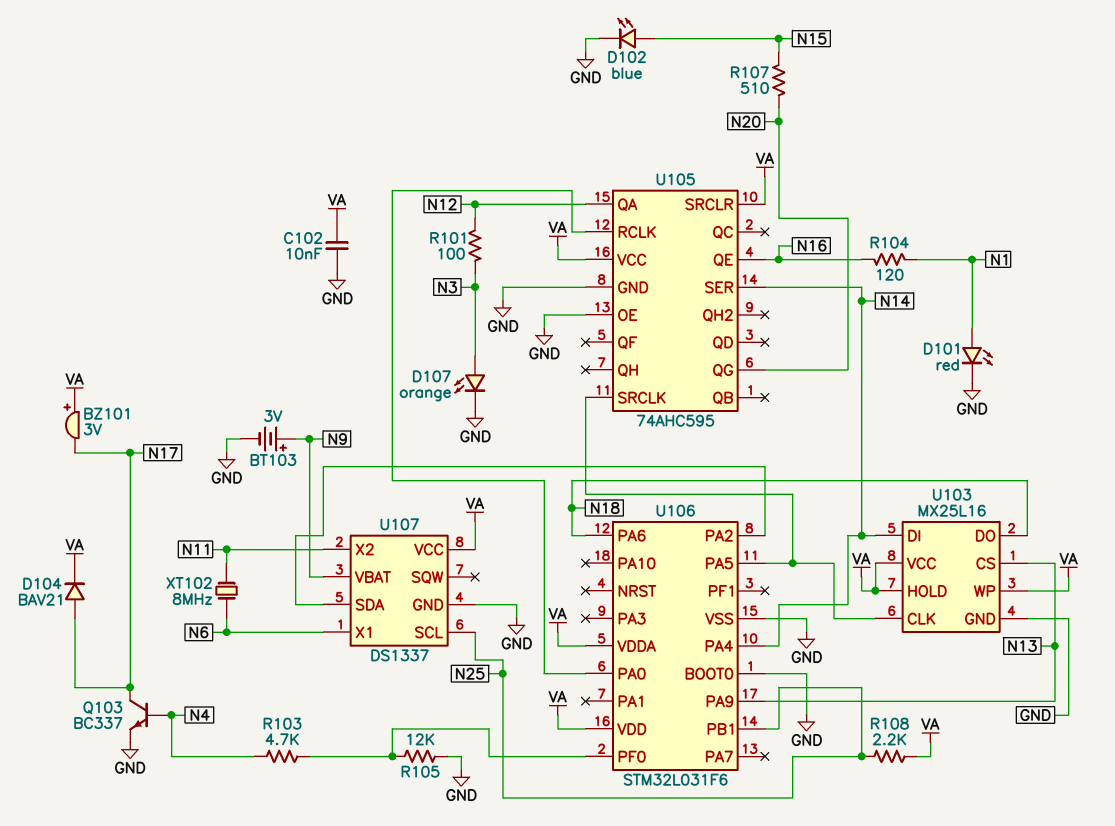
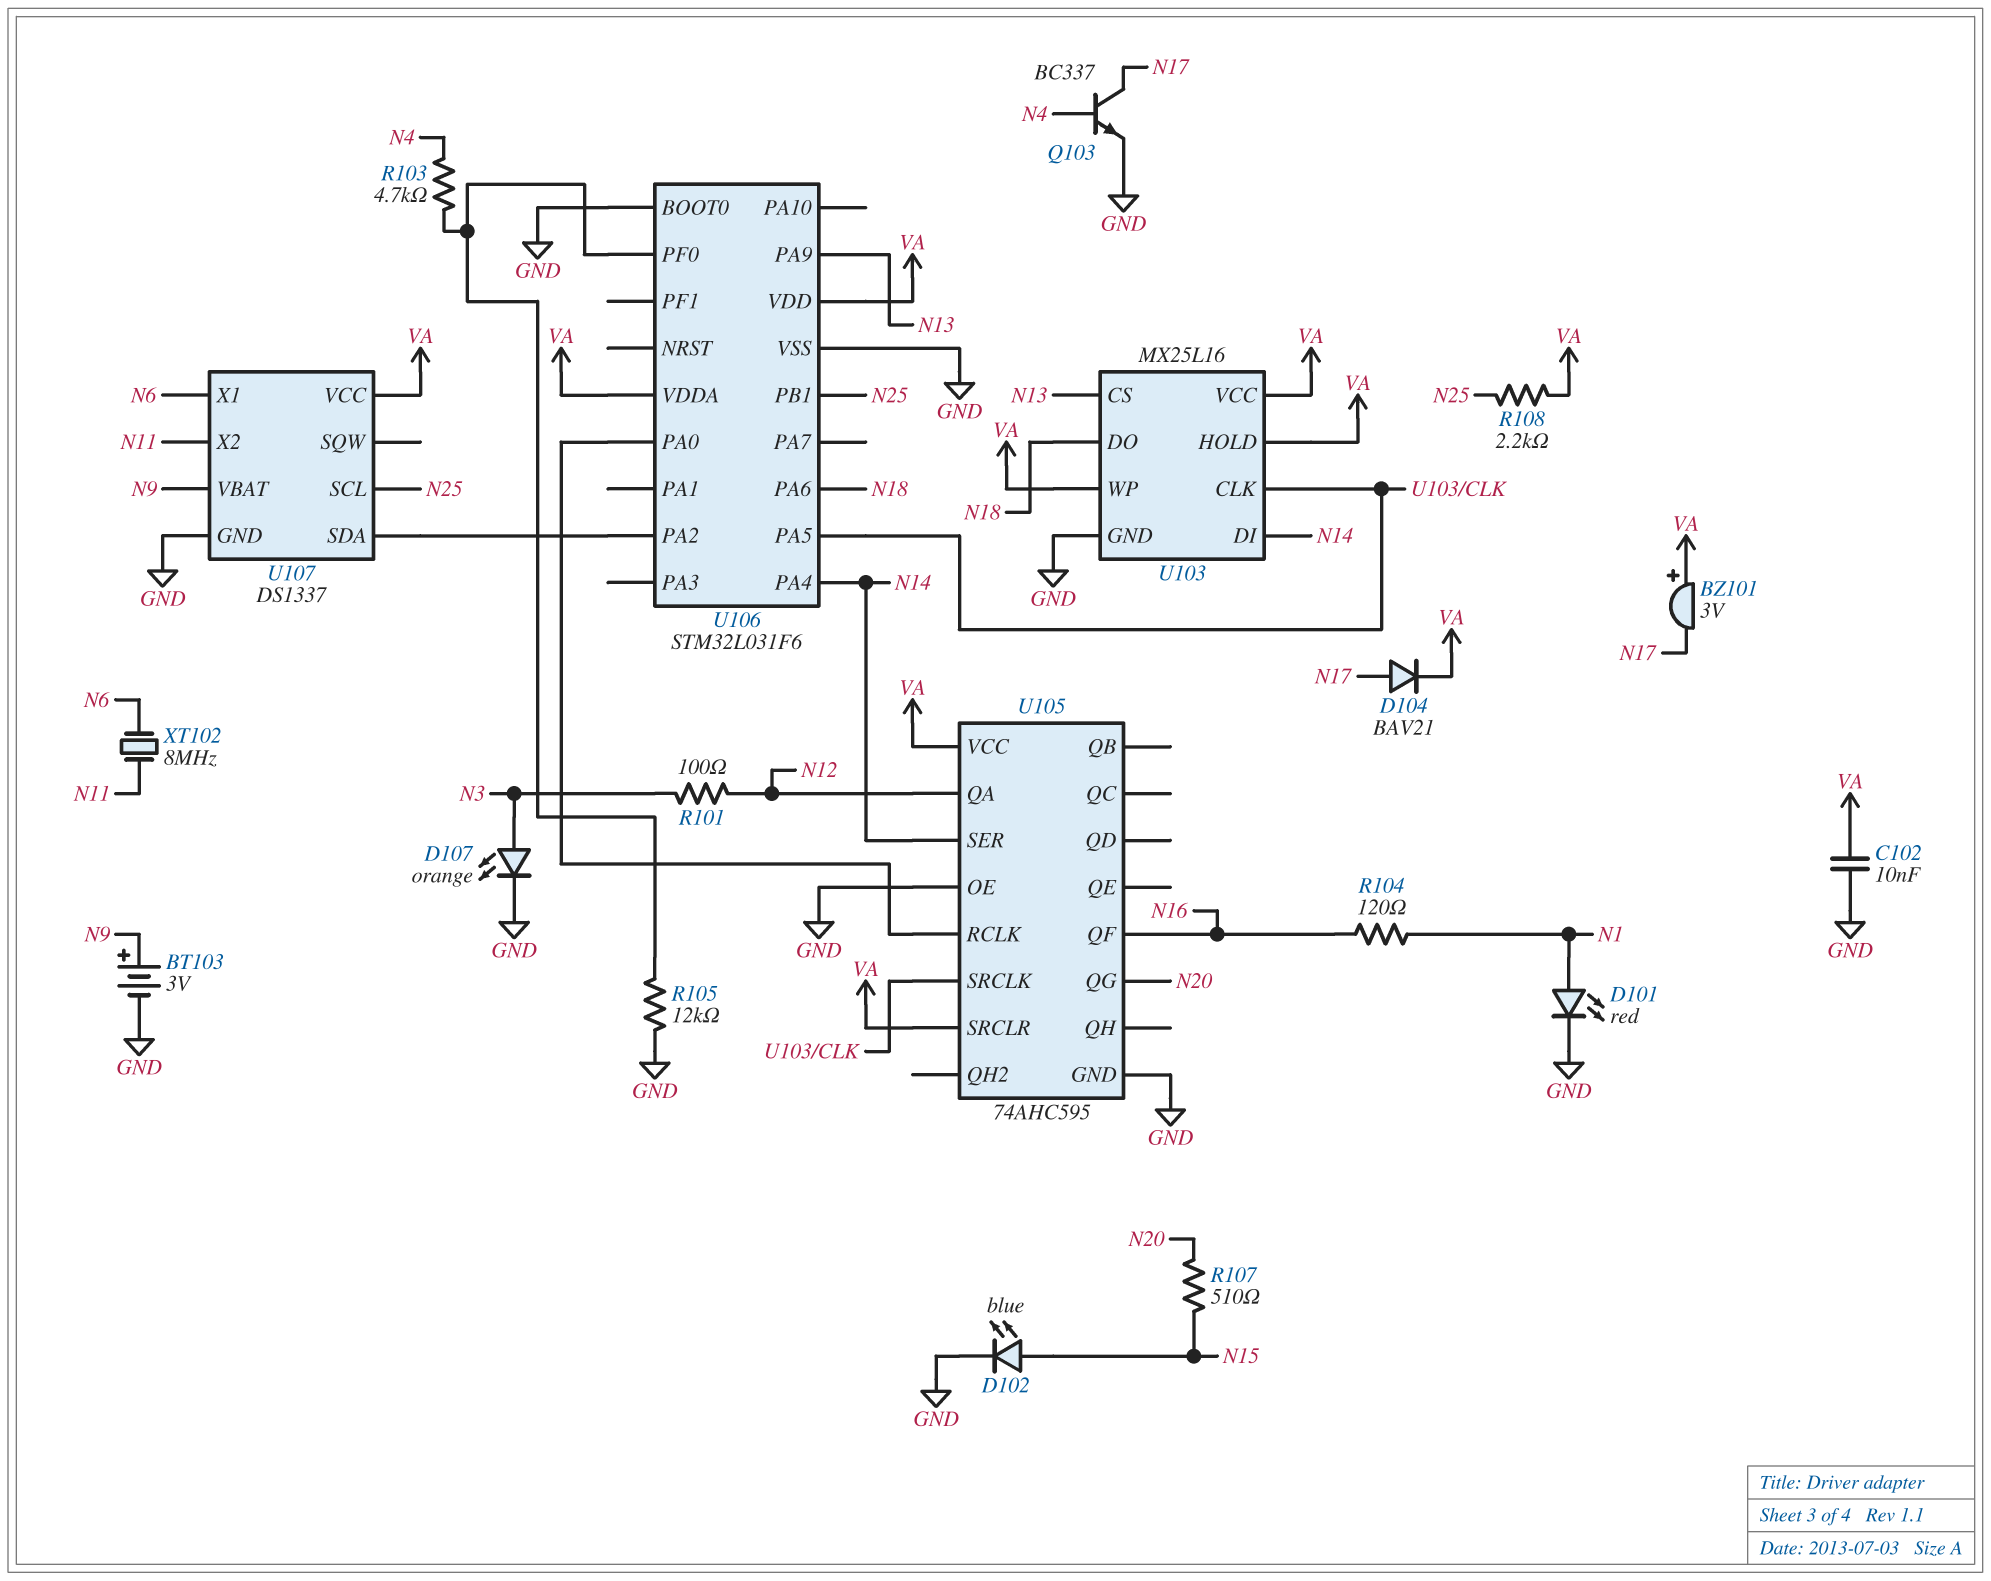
U105 pin QE: N16 -> none
U105 pin QF: none -> N16

